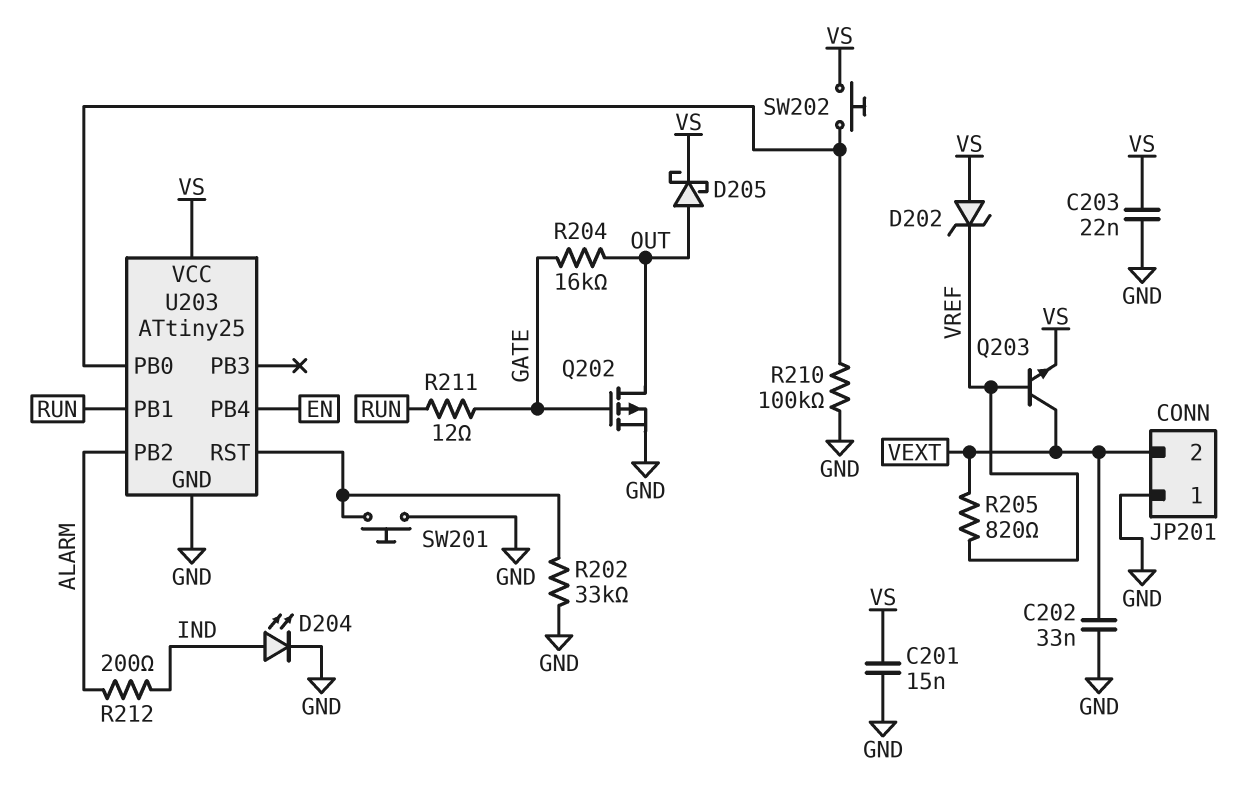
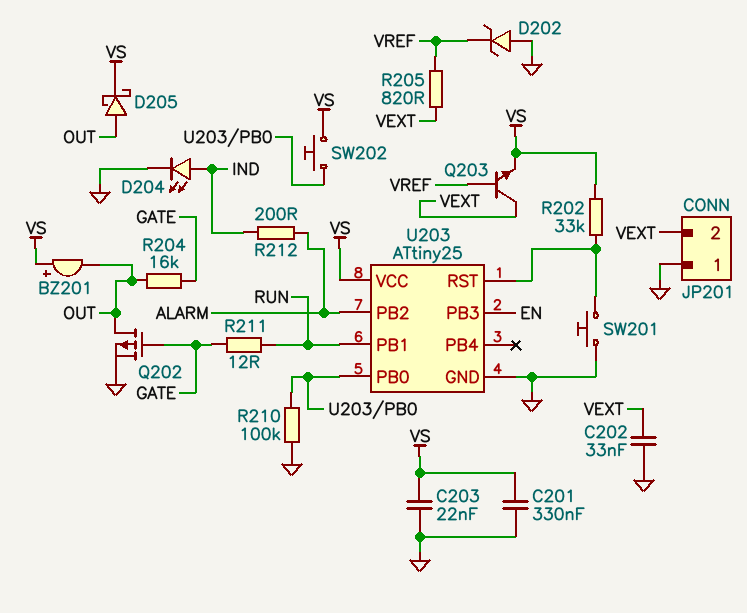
BZ201: none -> buzzer (plus VS, minus OUT)
C201: 15nF (GND, VS) -> 330nF (GND, VS)
D202: zener (A VS, K VREF) -> zener (A GND, K VREF)
R202: 33k (GND, U203/RST) -> 33k (U203/RST, VS)
U203 pin PB3: none -> EN
U203 pin PB4: EN -> none

